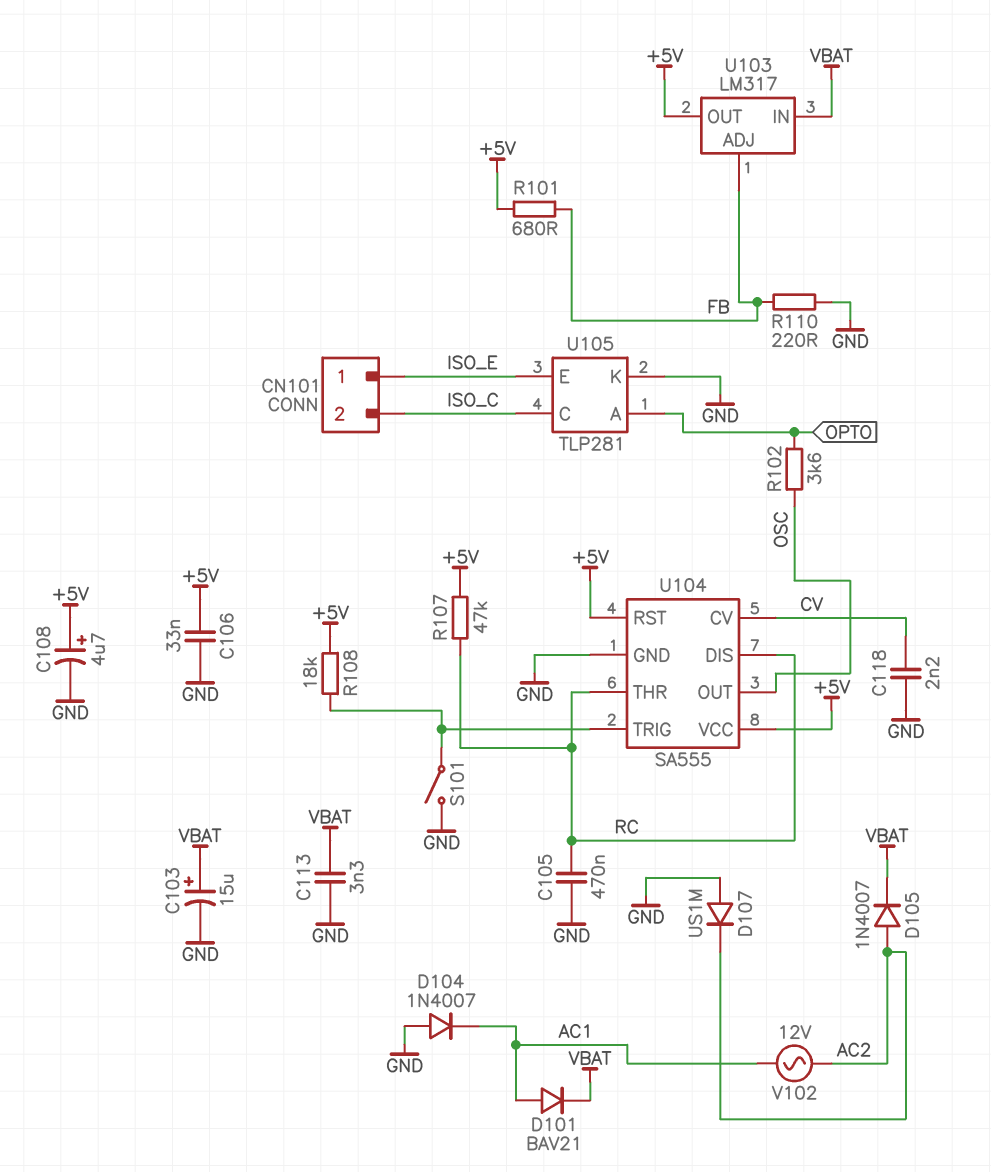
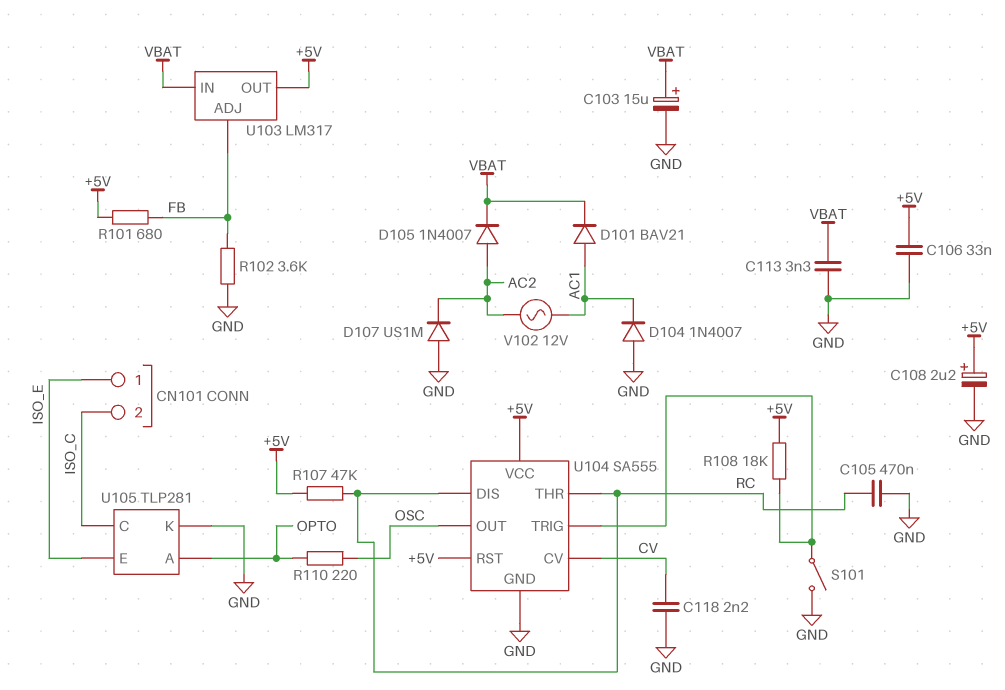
C108: 4.7uF (plus +5V, minus GND) -> 2.2uF (plus +5V, minus GND)
R102: 3.6k (OPTO, OSC) -> 3.6k (FB, GND)
R110: 220 (FB, GND) -> 220 (OPTO, OSC)

